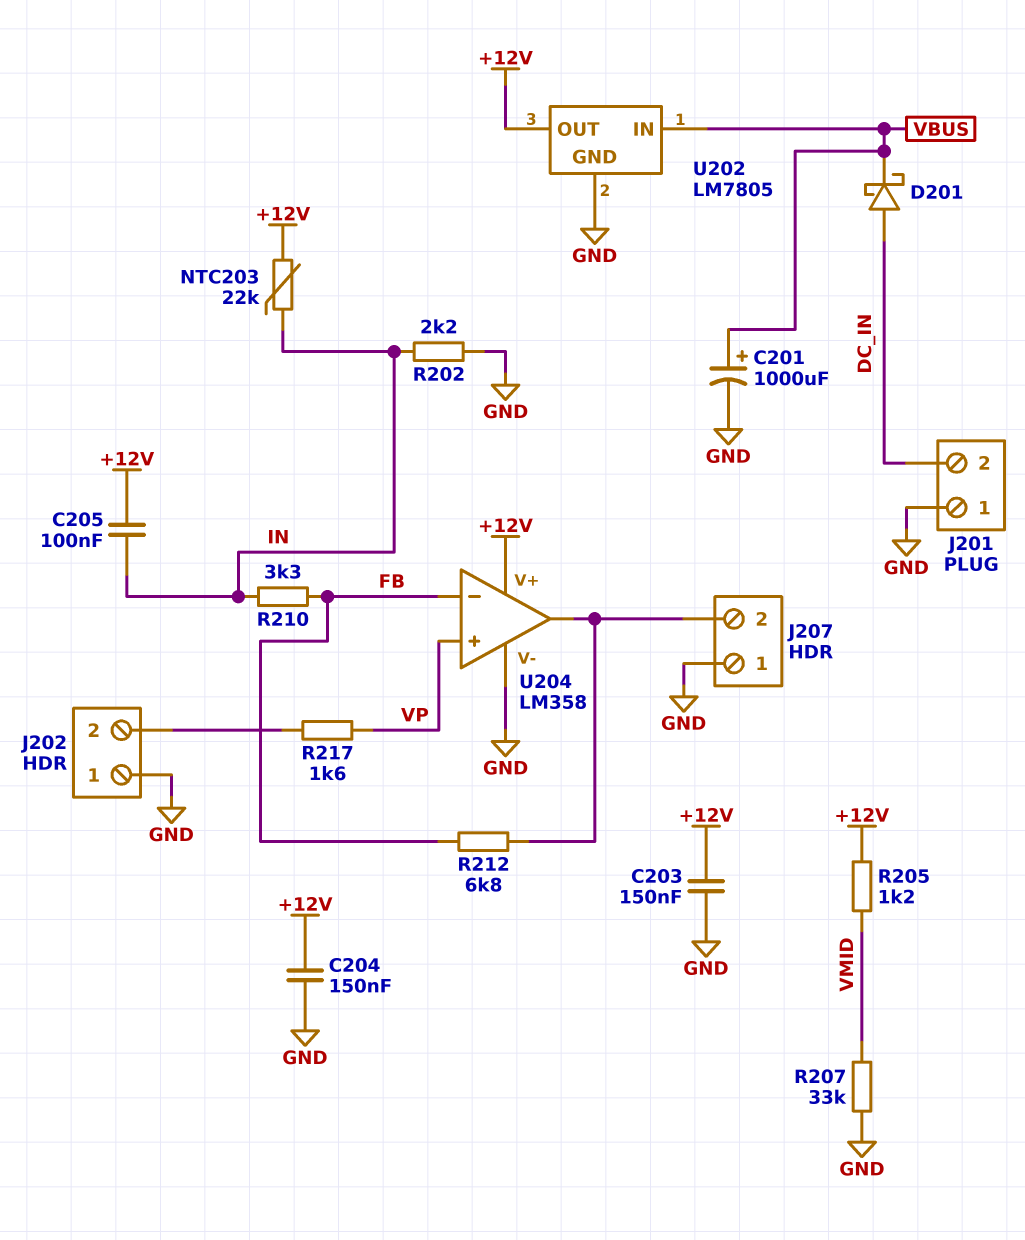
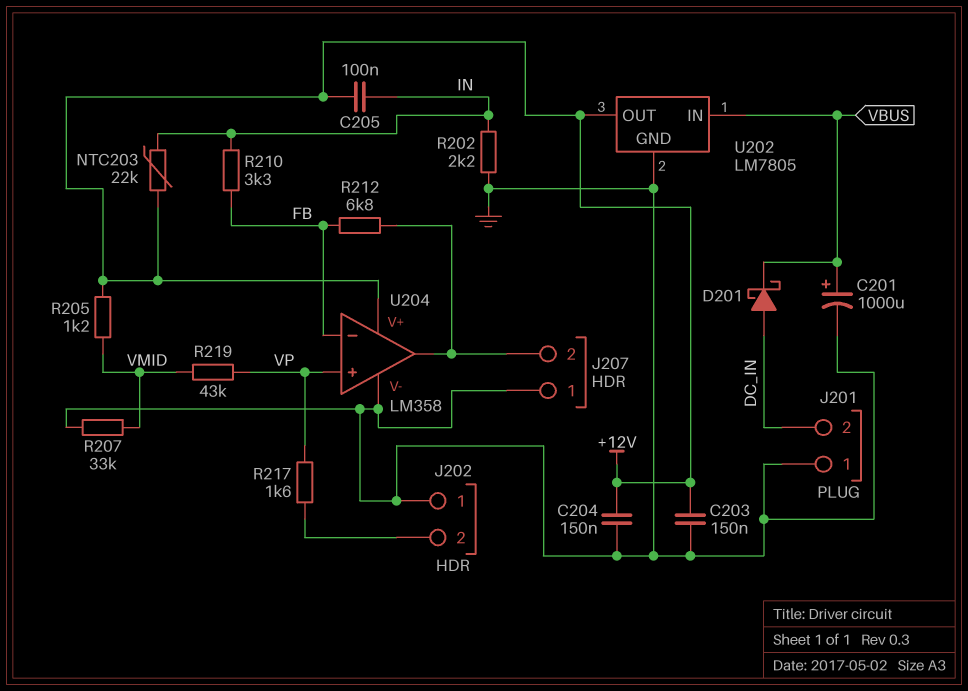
R219: none -> 43k (VMID, VP)

